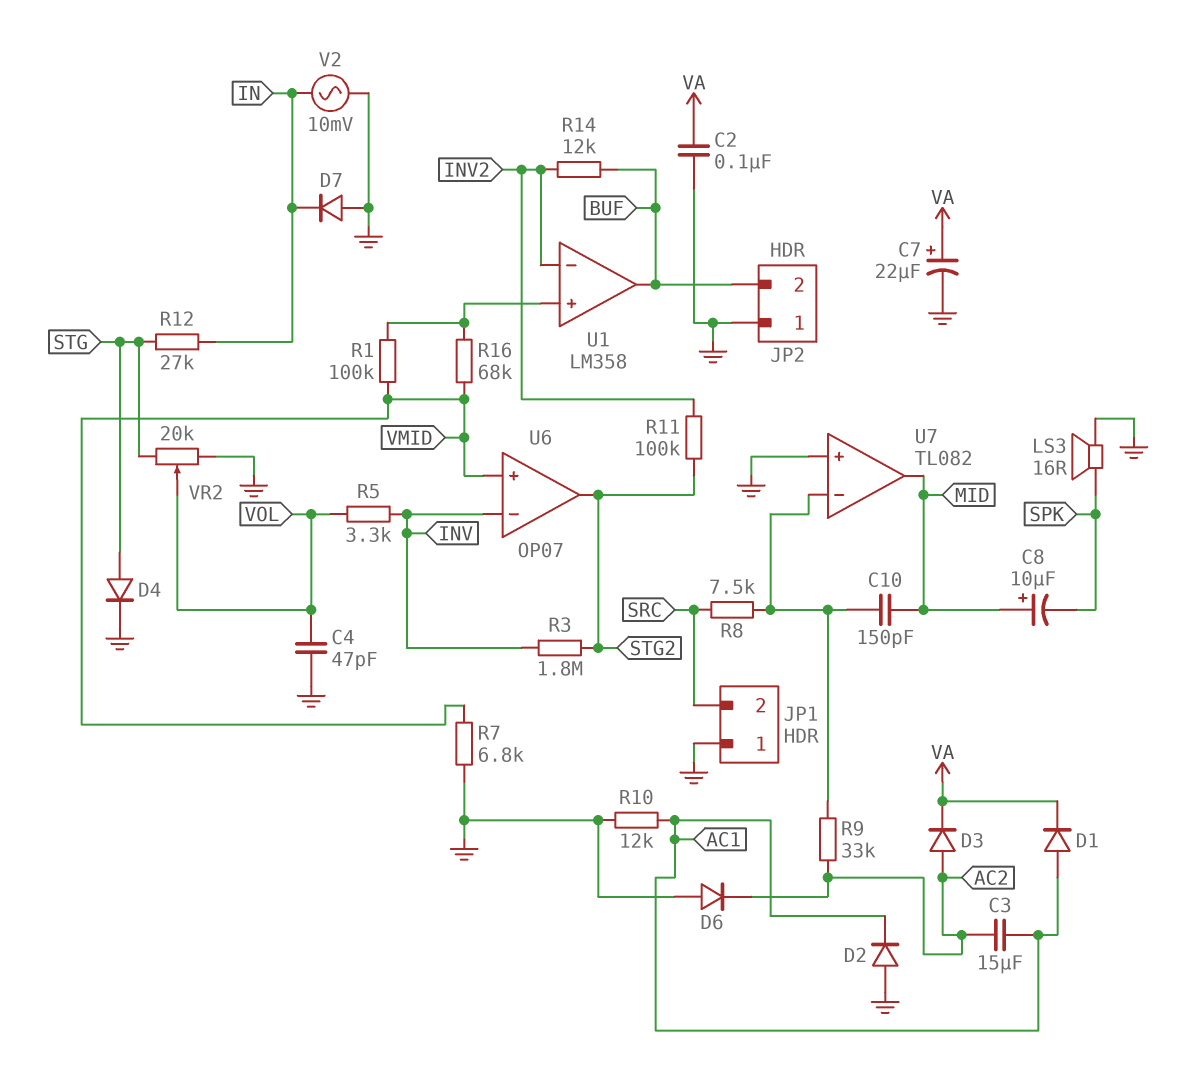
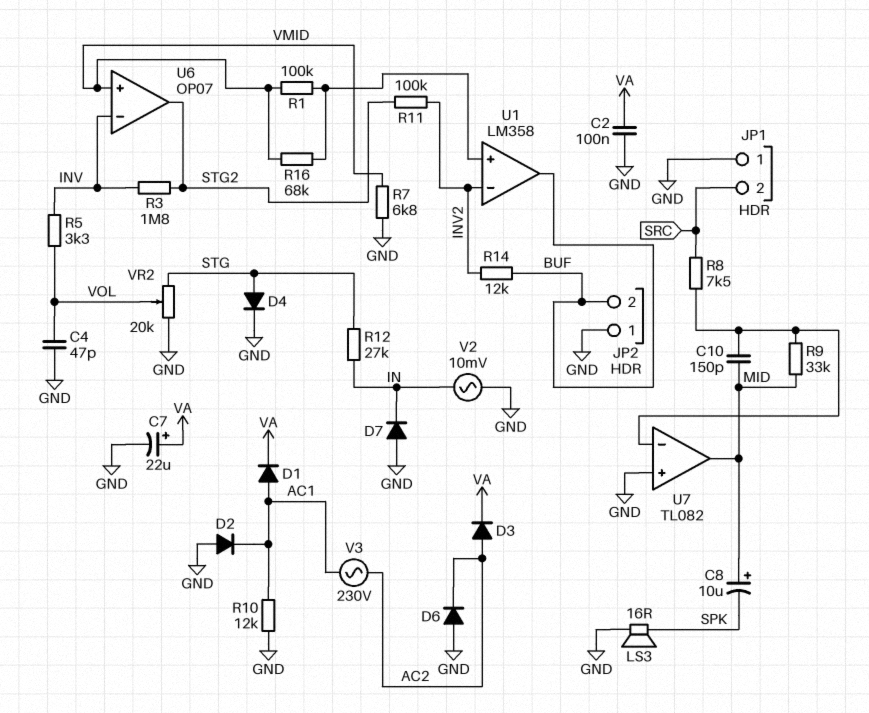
C3: 15uF (AC1, AC2) -> none
R9: 33k (AC2, U7/in-) -> 33k (MID, U7/in-)
V3: none -> AC 230V (AC1, AC2)

